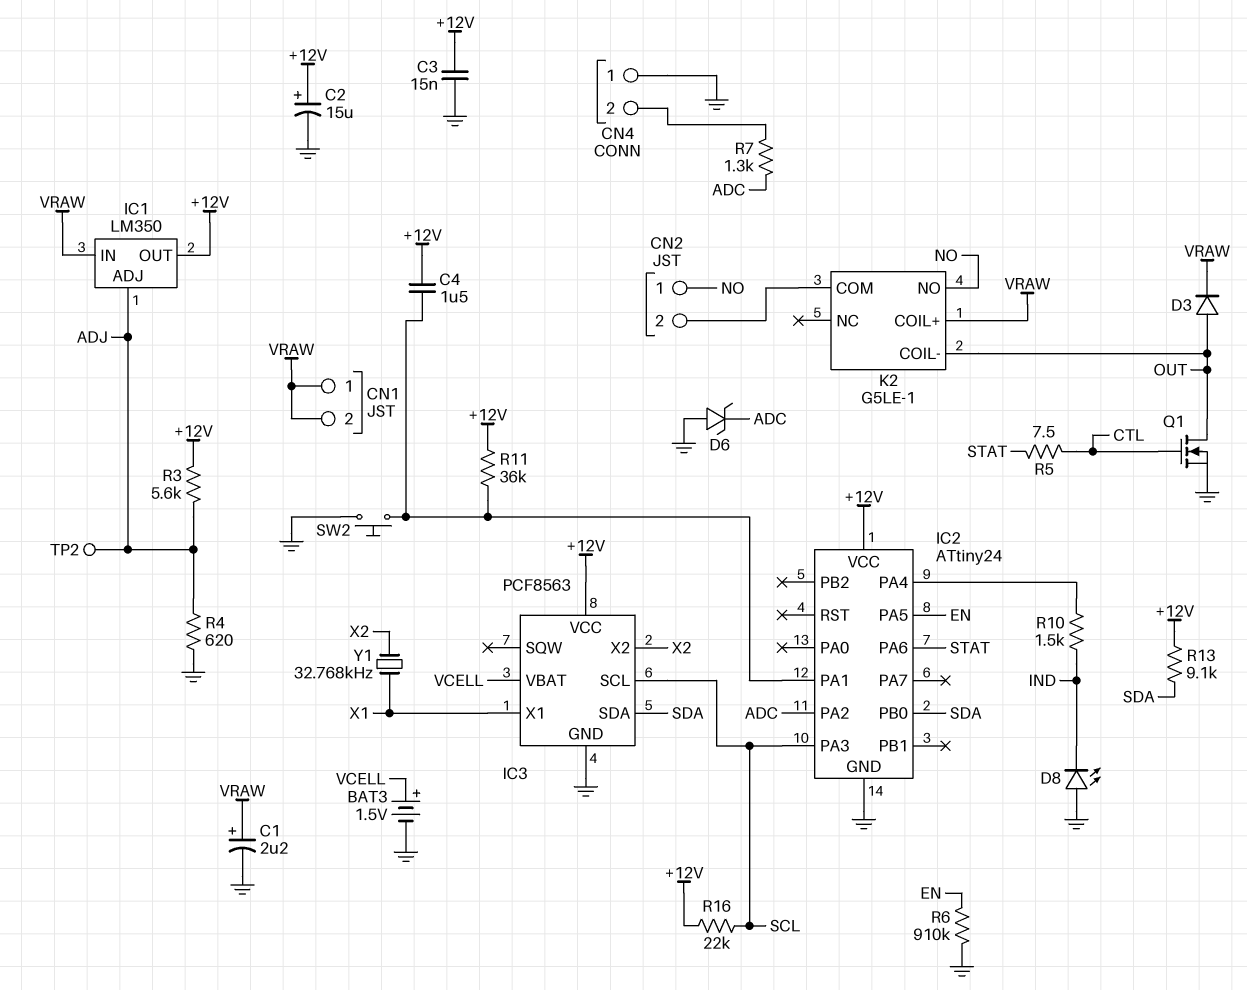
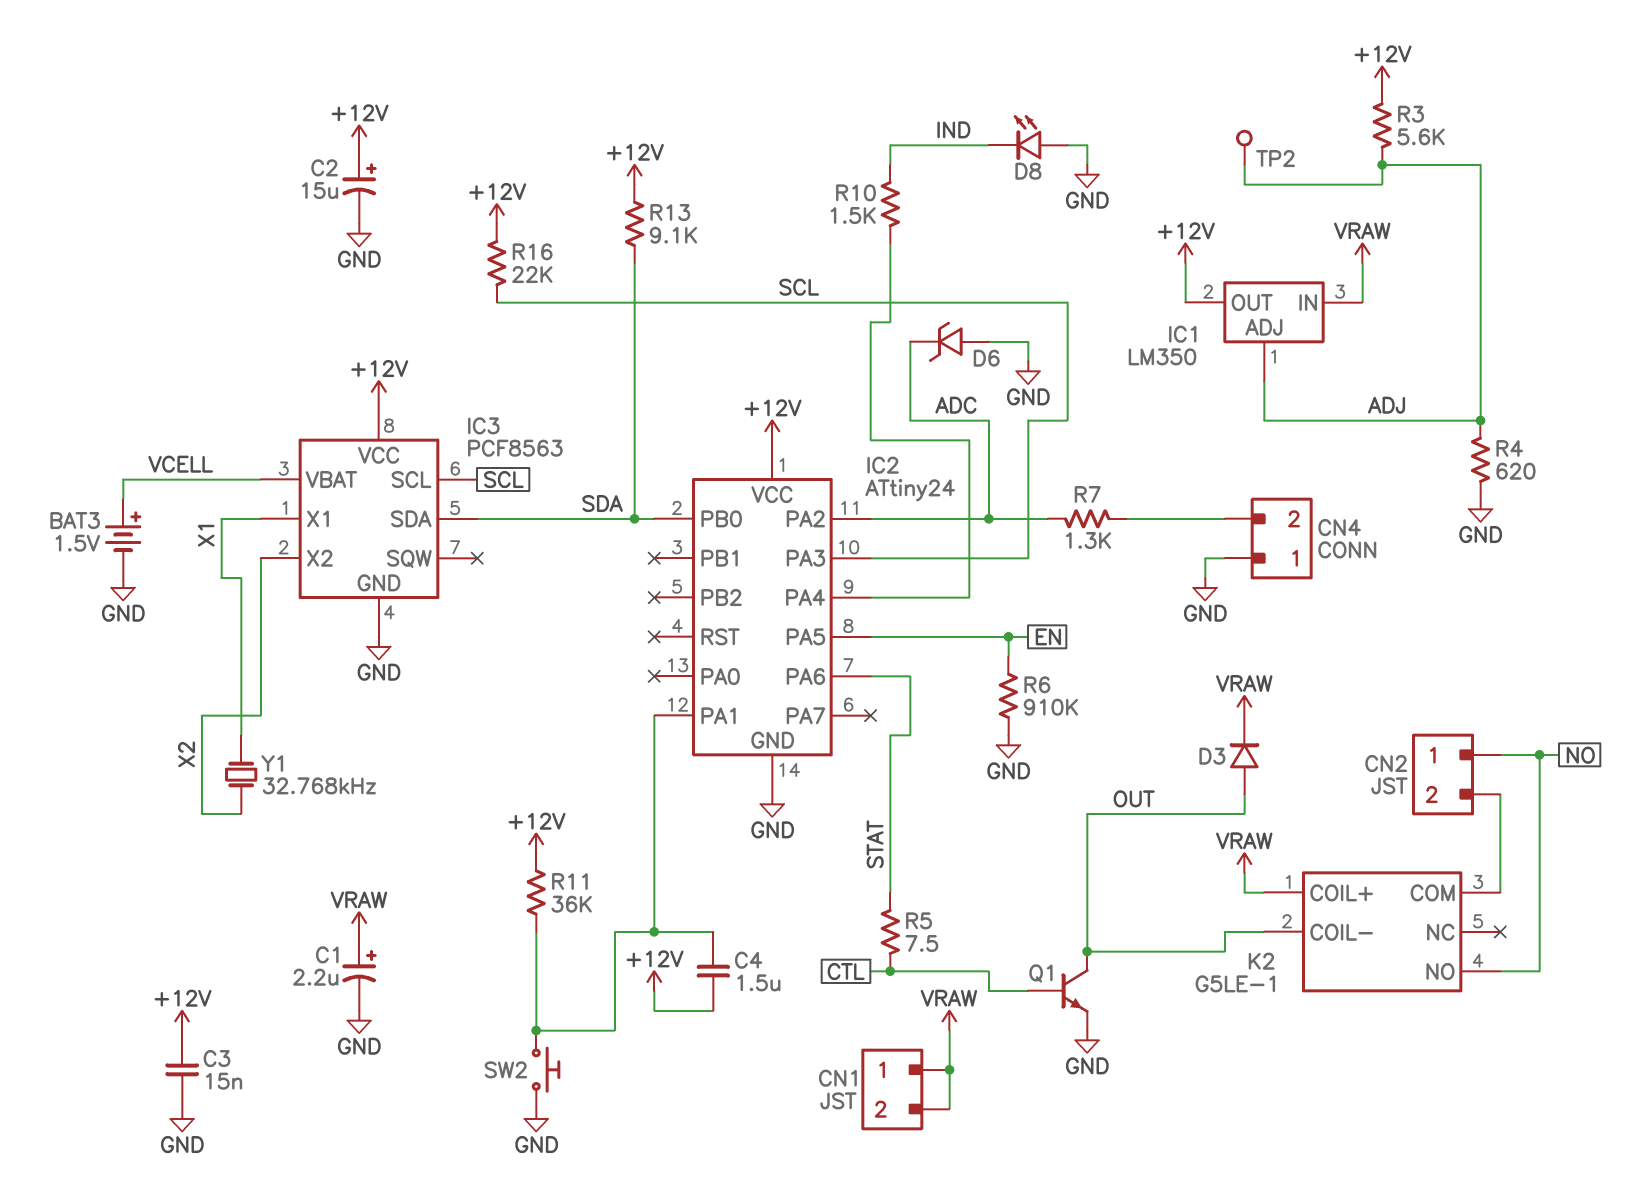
Q1: NMOS (G CTL, D OUT, S GND) -> NPN (B CTL, C OUT, E GND)

